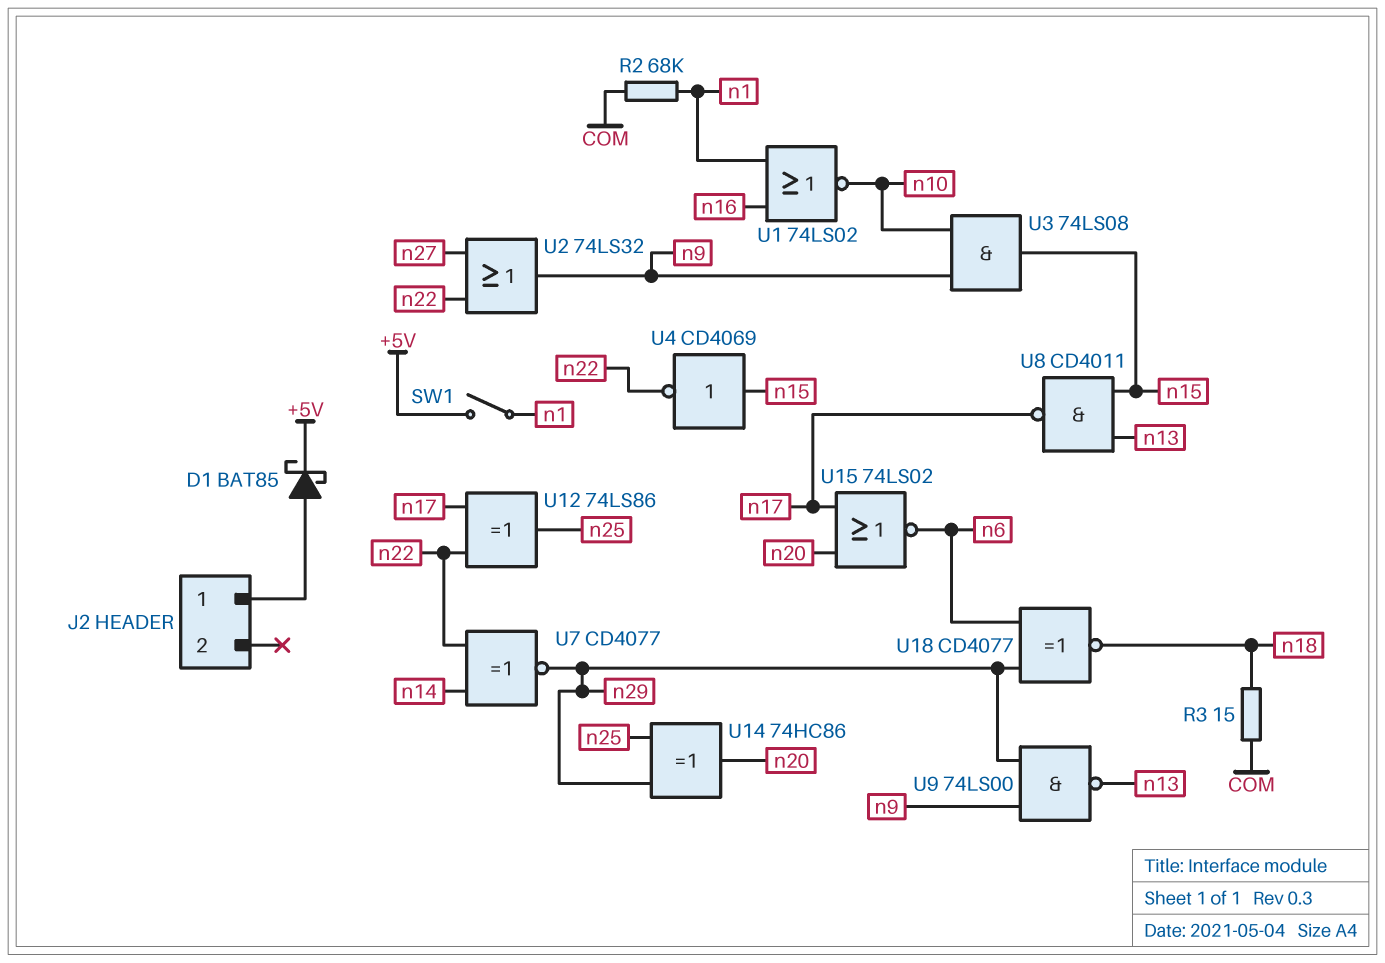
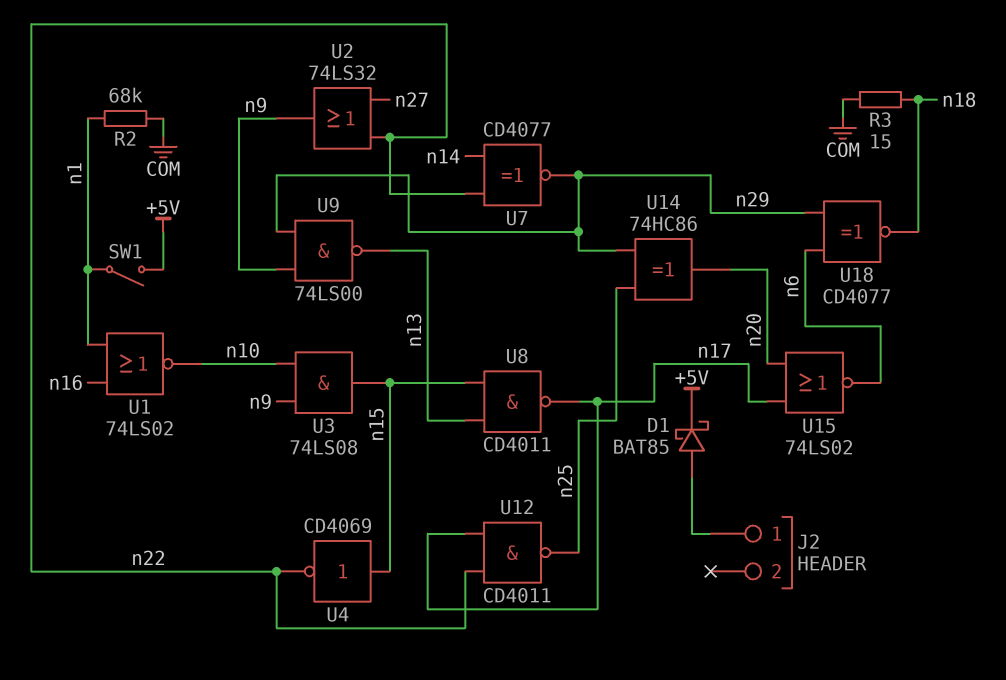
U12: XOR 74LS86 (in n17, in n22, out n25) -> NAND CD4011 (in n17, in n22, out n25)

